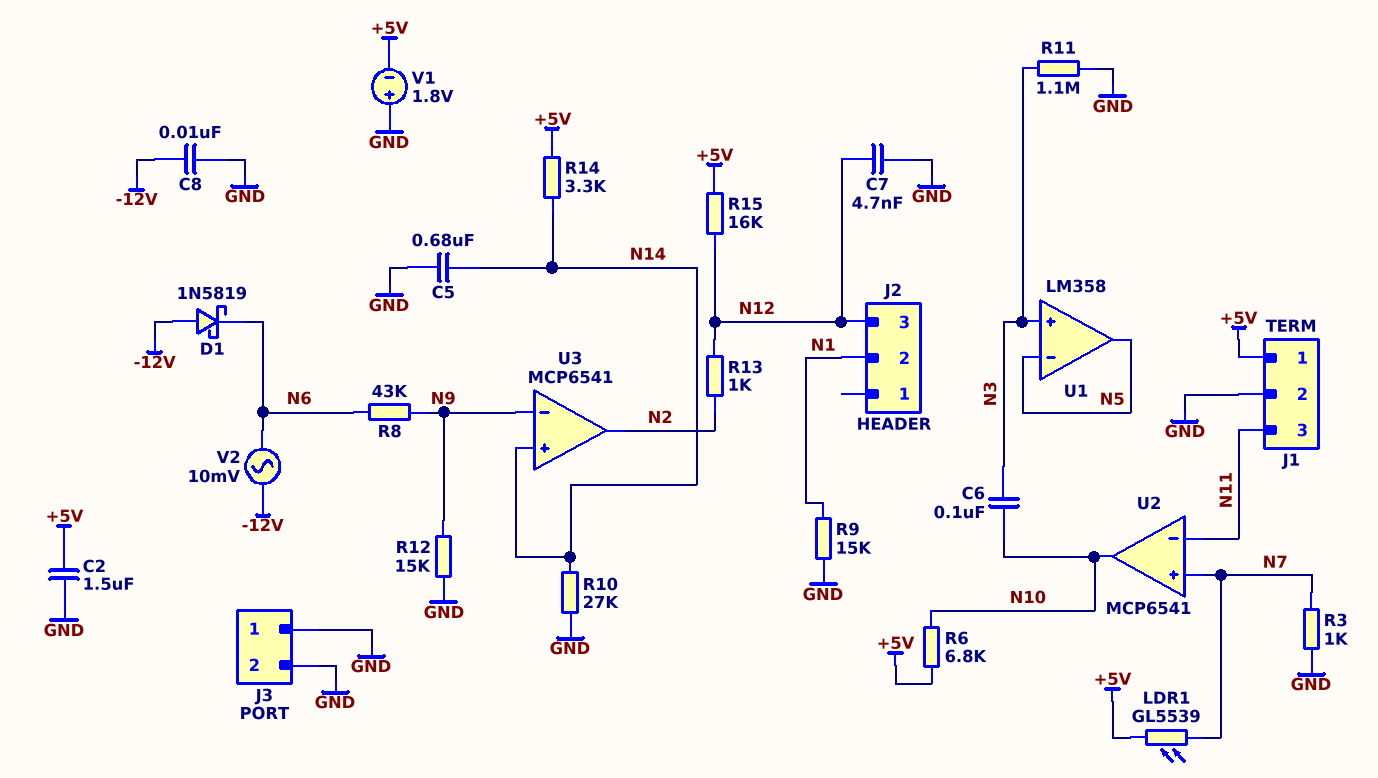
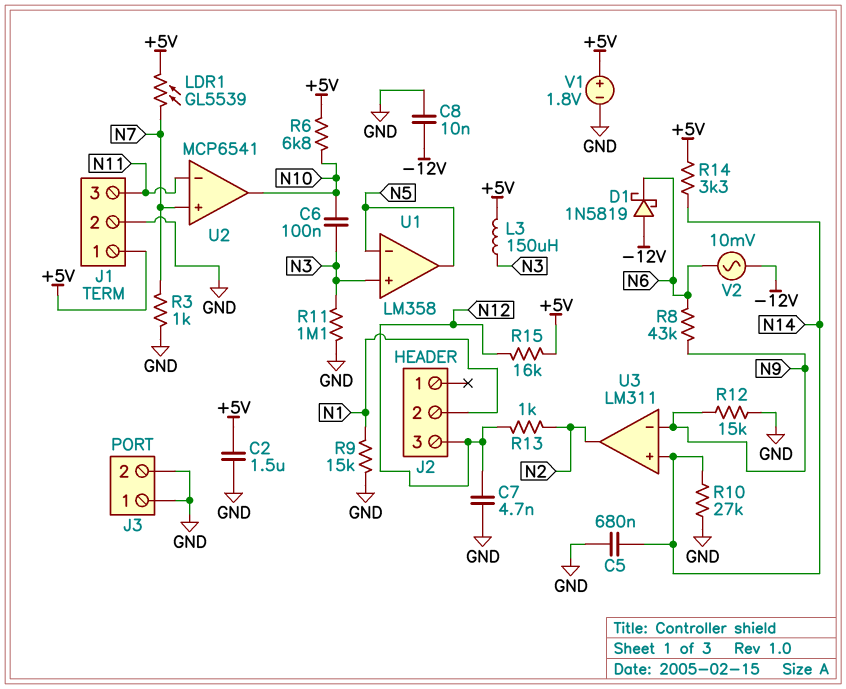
L3: none -> 150uH (+5V, N3)
U3: MCP6541 -> LM311
V1: 1.8V (plus GND, minus +5V) -> 1.8V (plus +5V, minus GND)

